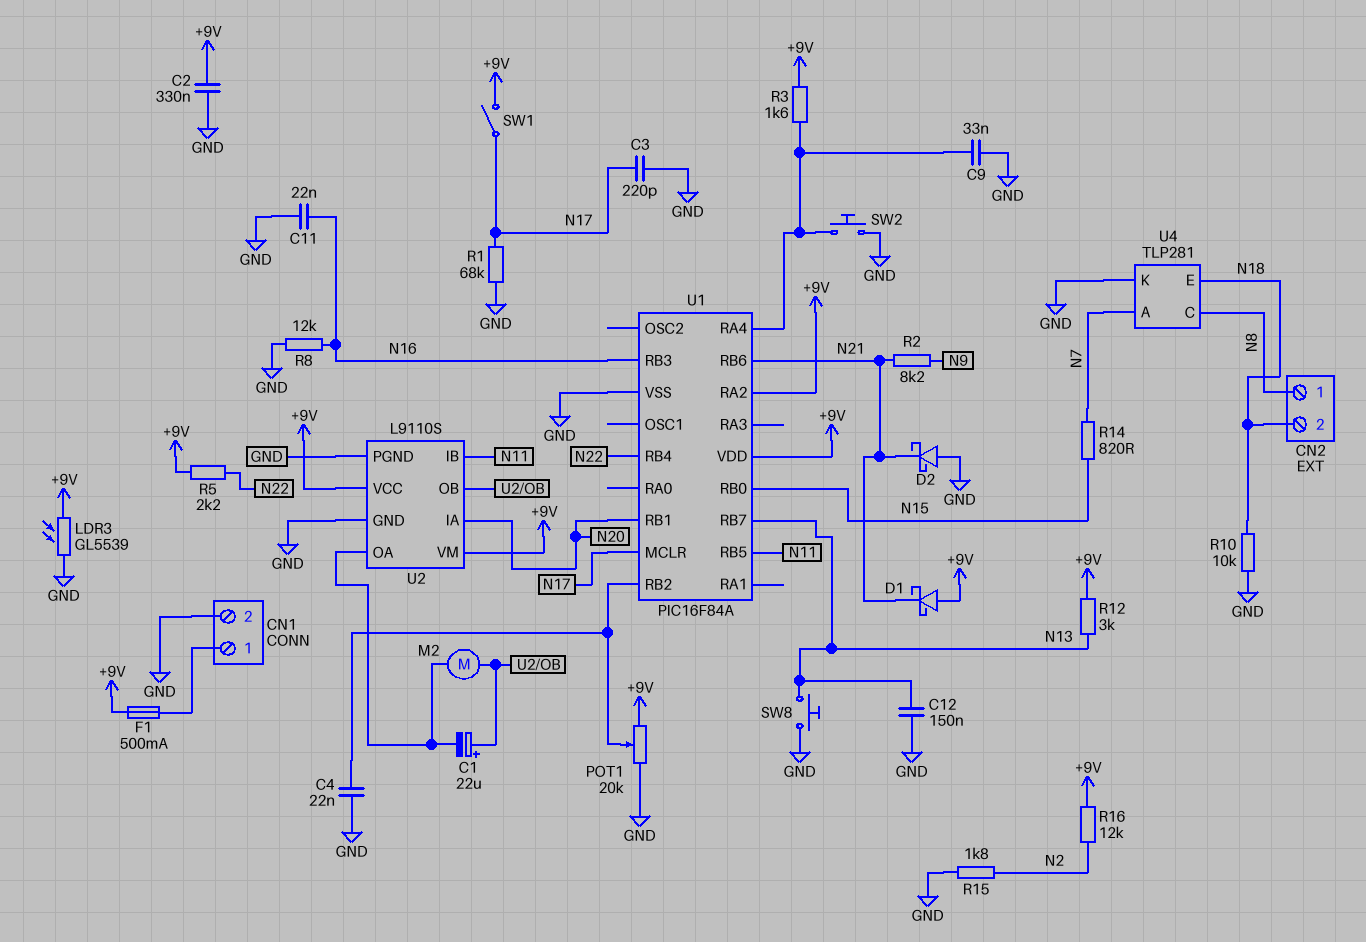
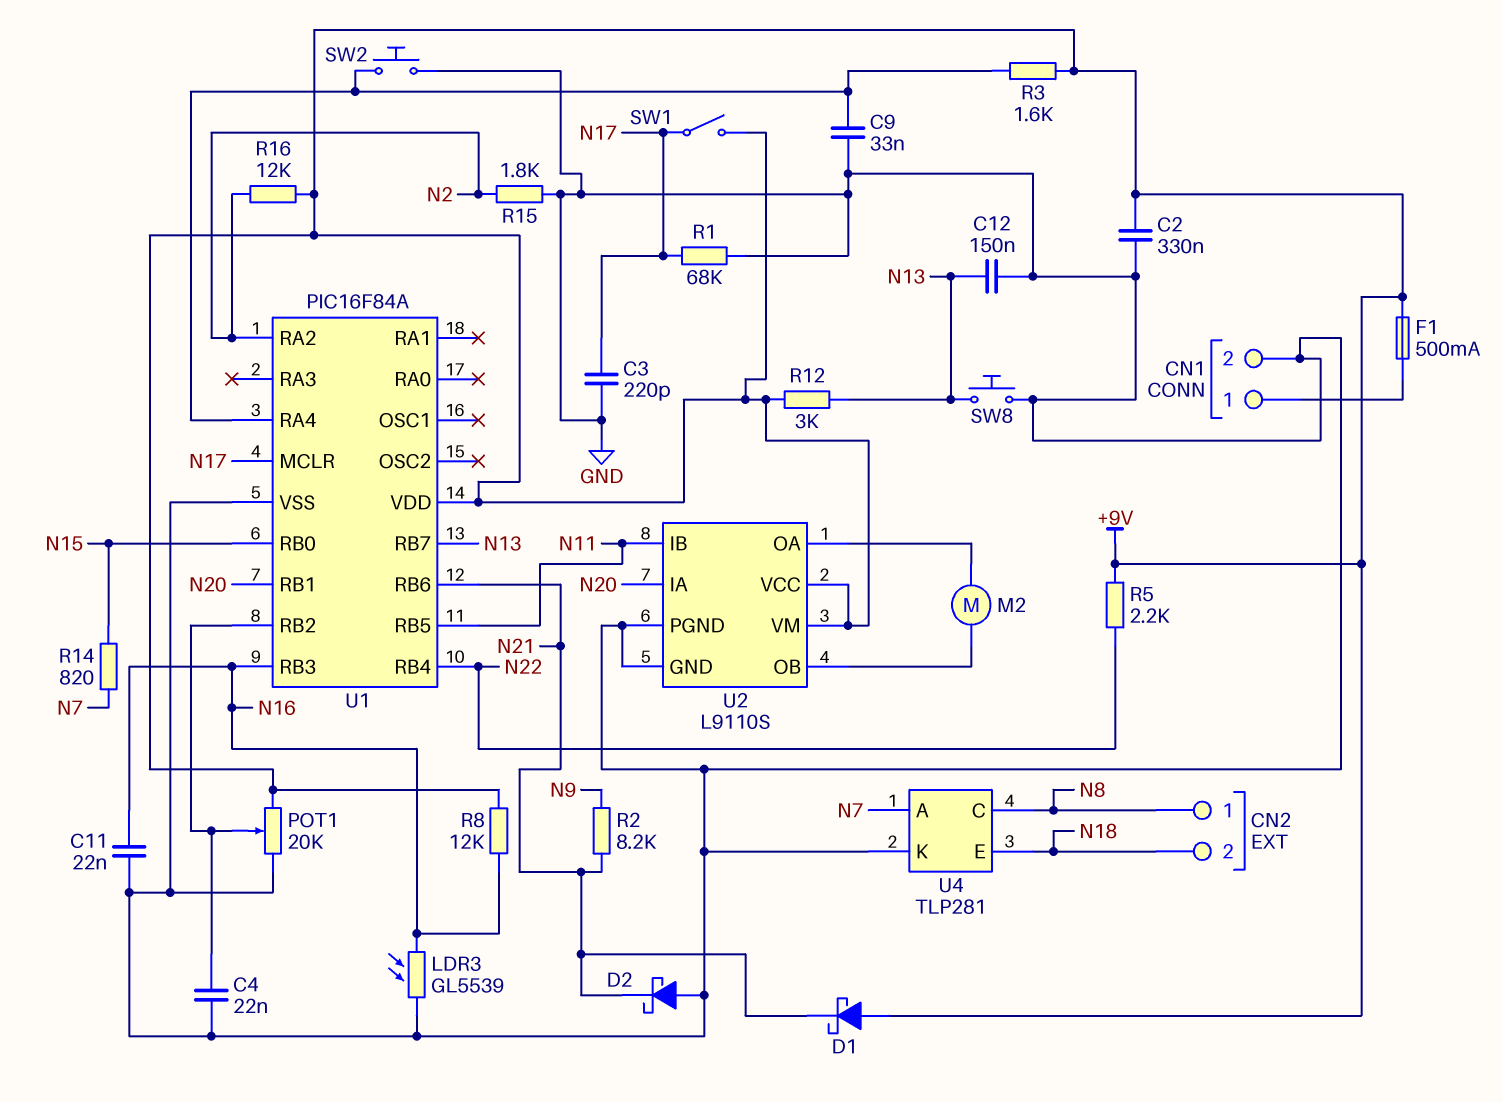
C1: 22uF (plus U2/OB, minus U2/OA) -> none
LDR3: GL5539 (+9V, GND) -> GL5539 (GND, N16)
R8: 12k (GND, N16) -> 12k (+9V, N16)
R10: 10k (GND, N18) -> none
U1 pin RA2: +9V -> N2

